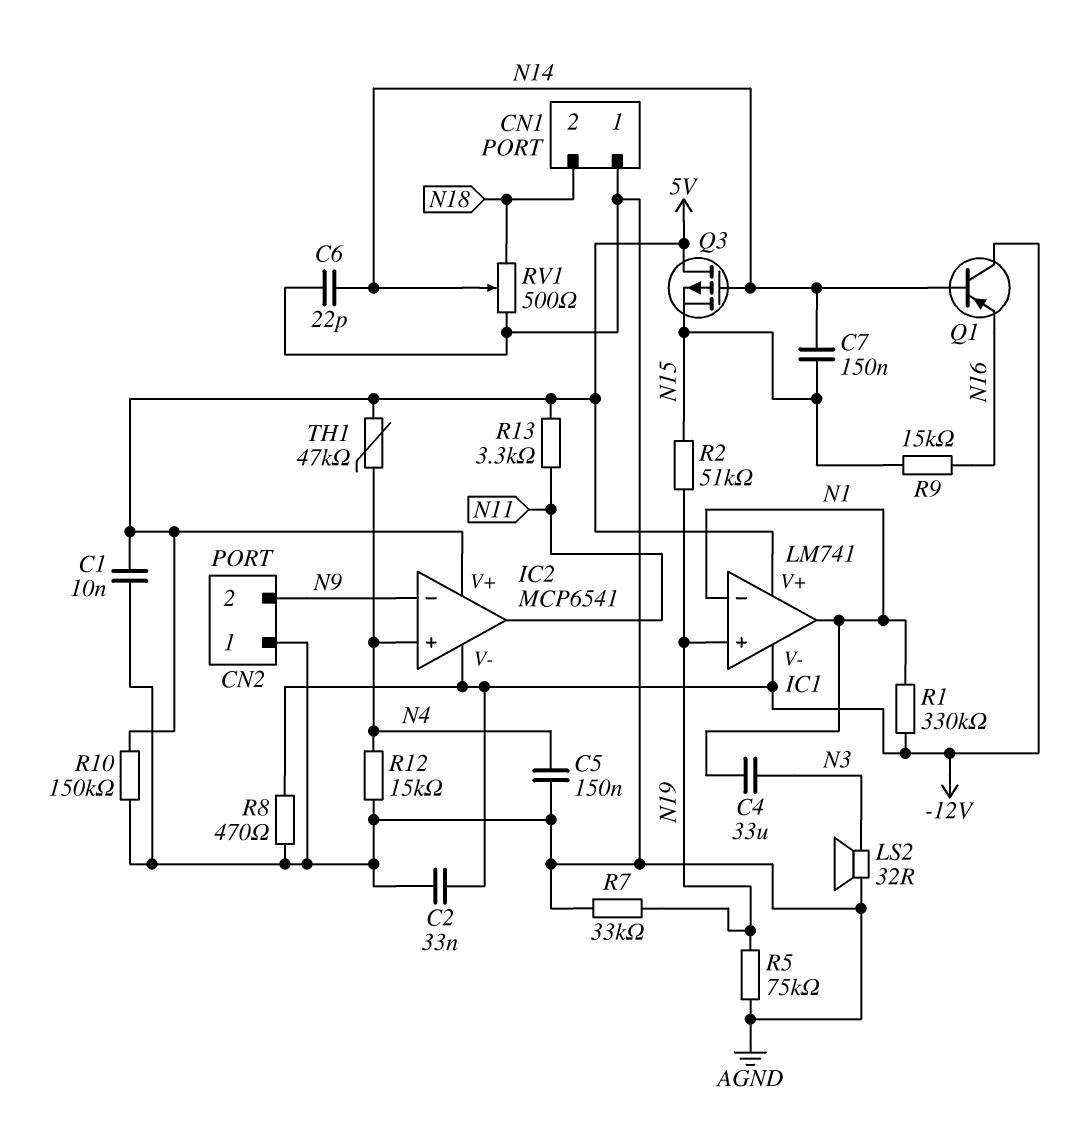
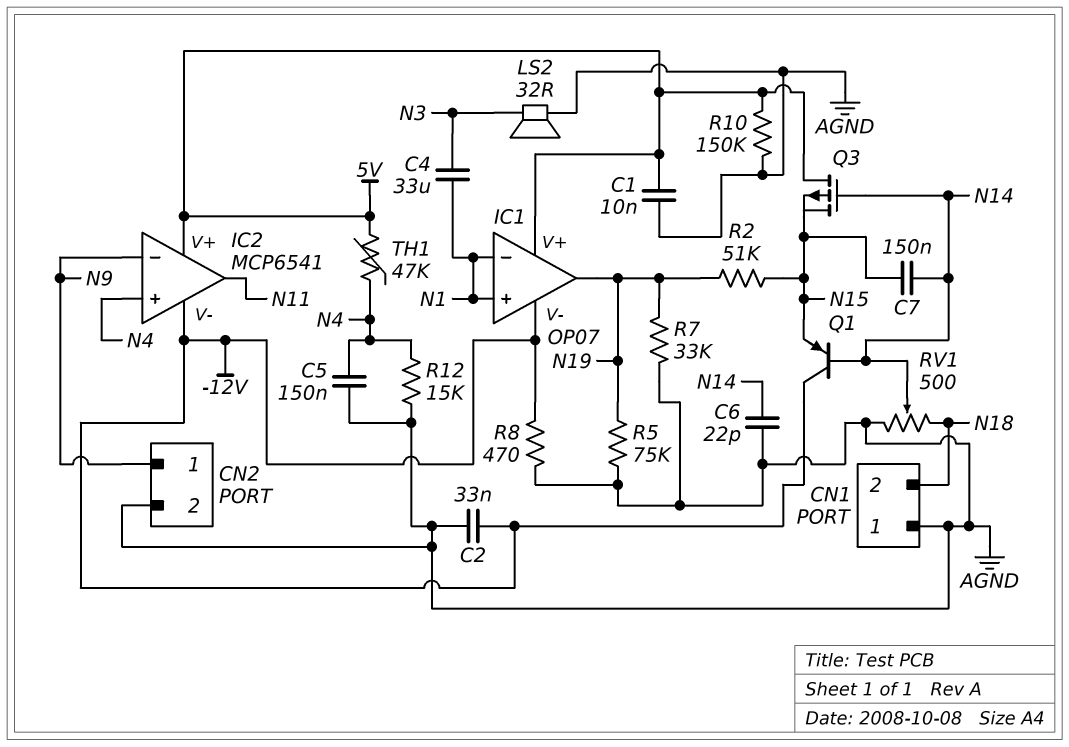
CN2 pin 1: AGND -> N9
CN2 pin 2: N9 -> AGND
IC1: LM741 -> OP07
IC1 pin in+: N19 -> N1
IC1 pin out: N1 -> N19
Q1: PNP (B N14, C -12V, E N16) -> PNP (B N14, C -12V, E N15)
R1: 330k (-12V, N1) -> none
R9: 15k (N15, N16) -> none
R13: 3.3k (5V, N11) -> none

